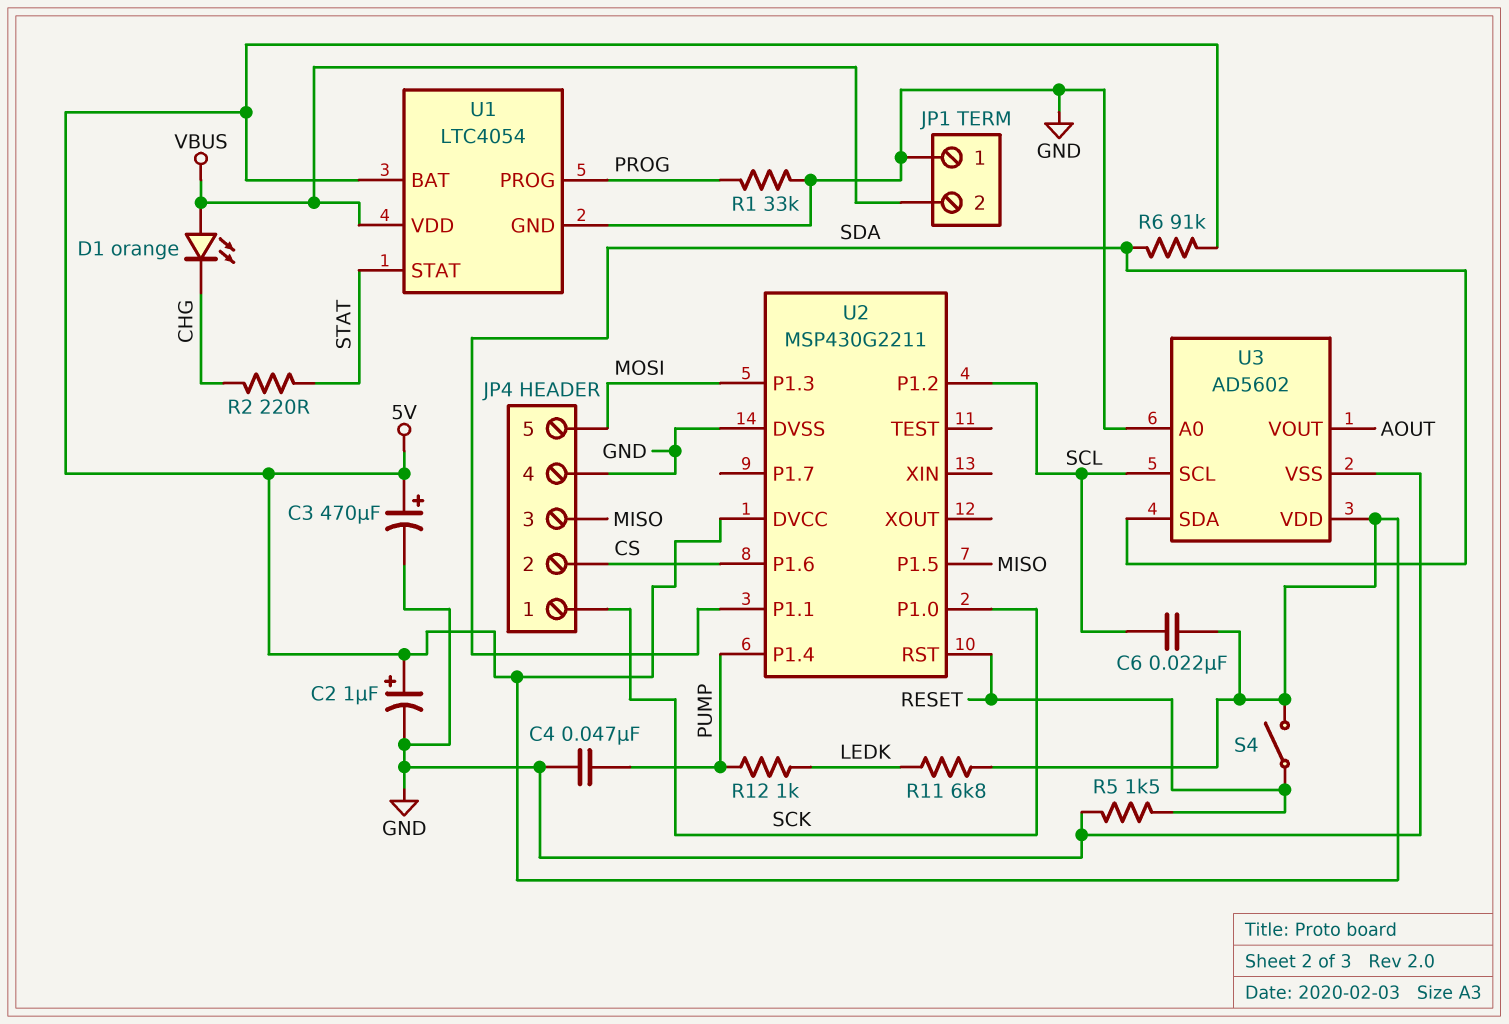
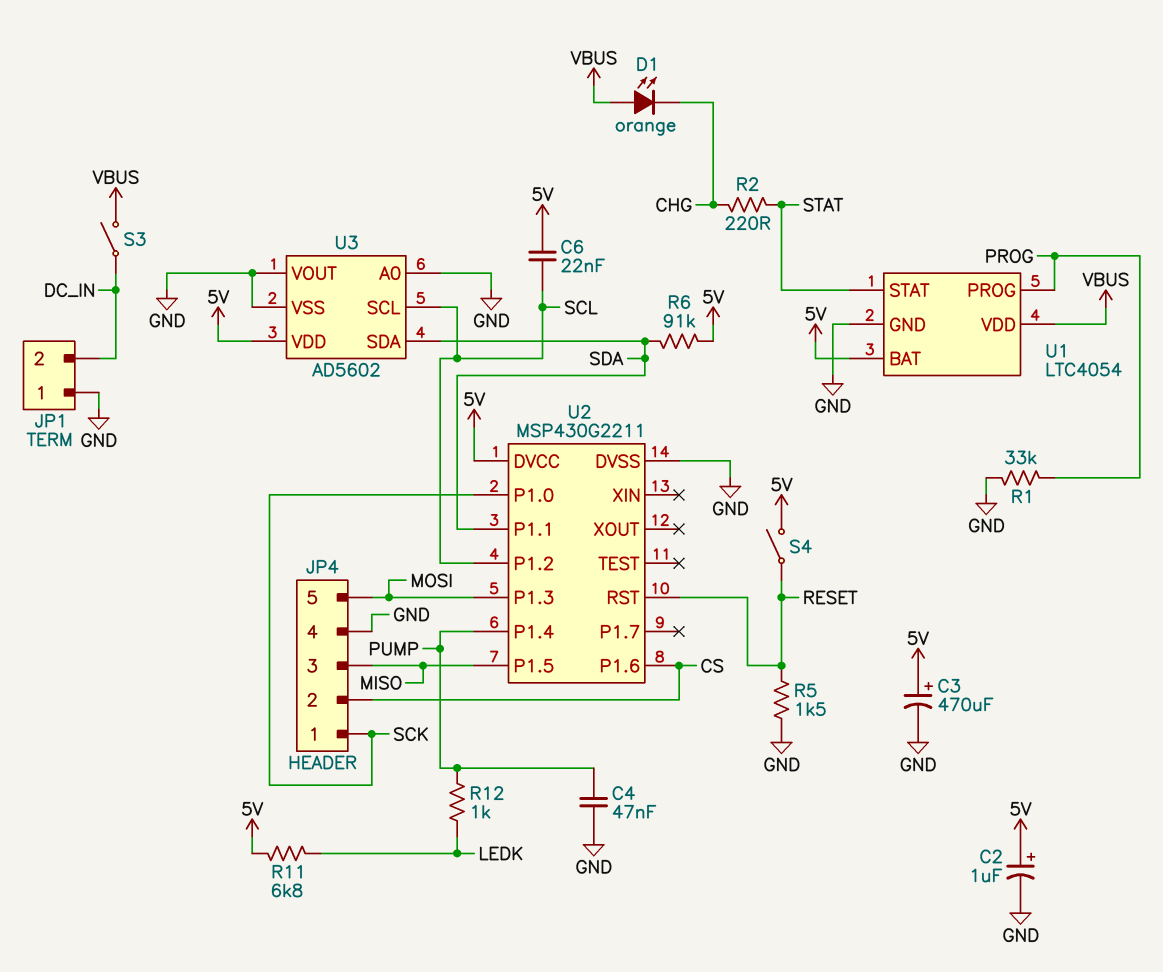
JP1 pin 2: VBUS -> DC_IN
S3: none -> switch (DC_IN, VBUS)
U3 pin VOUT: AOUT -> GND

